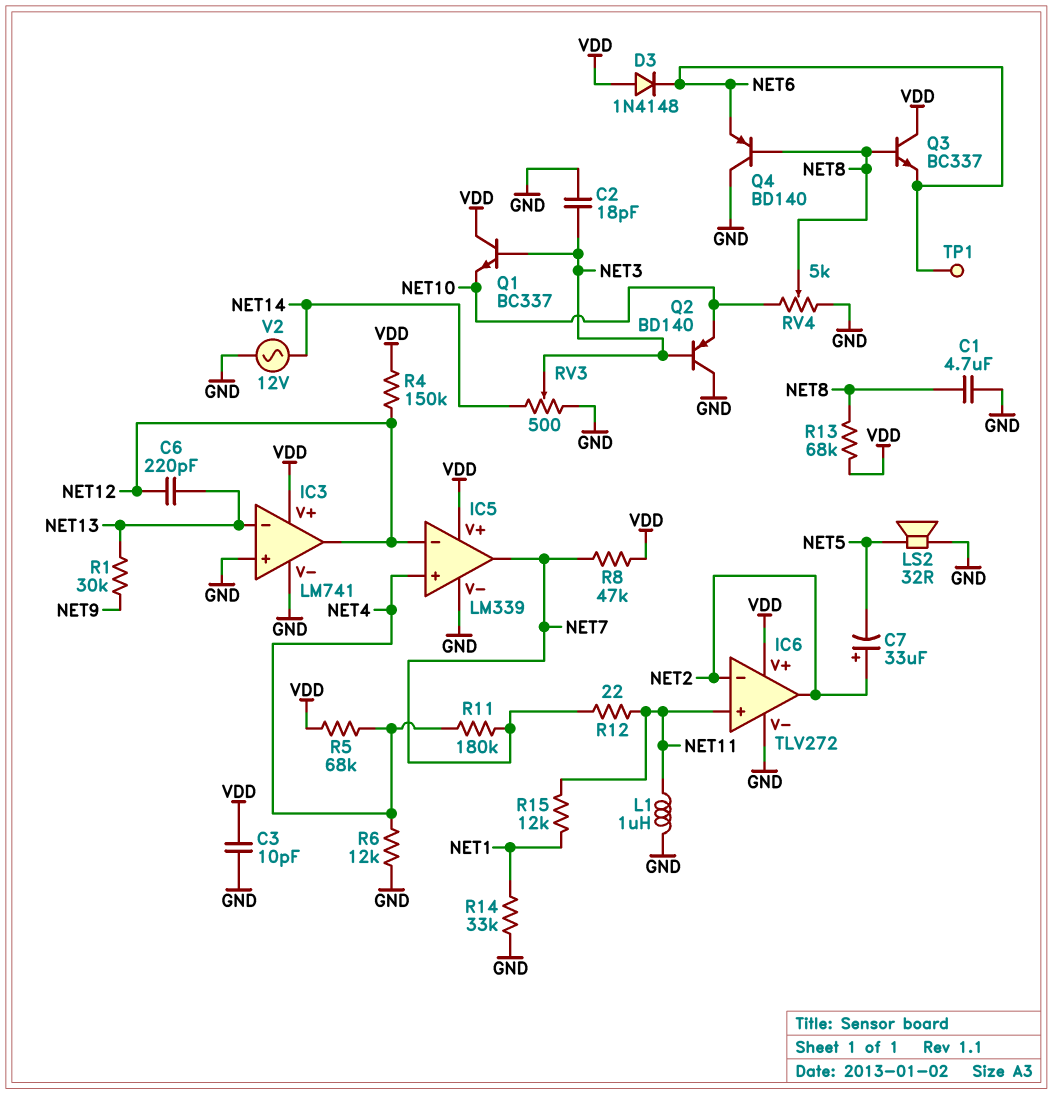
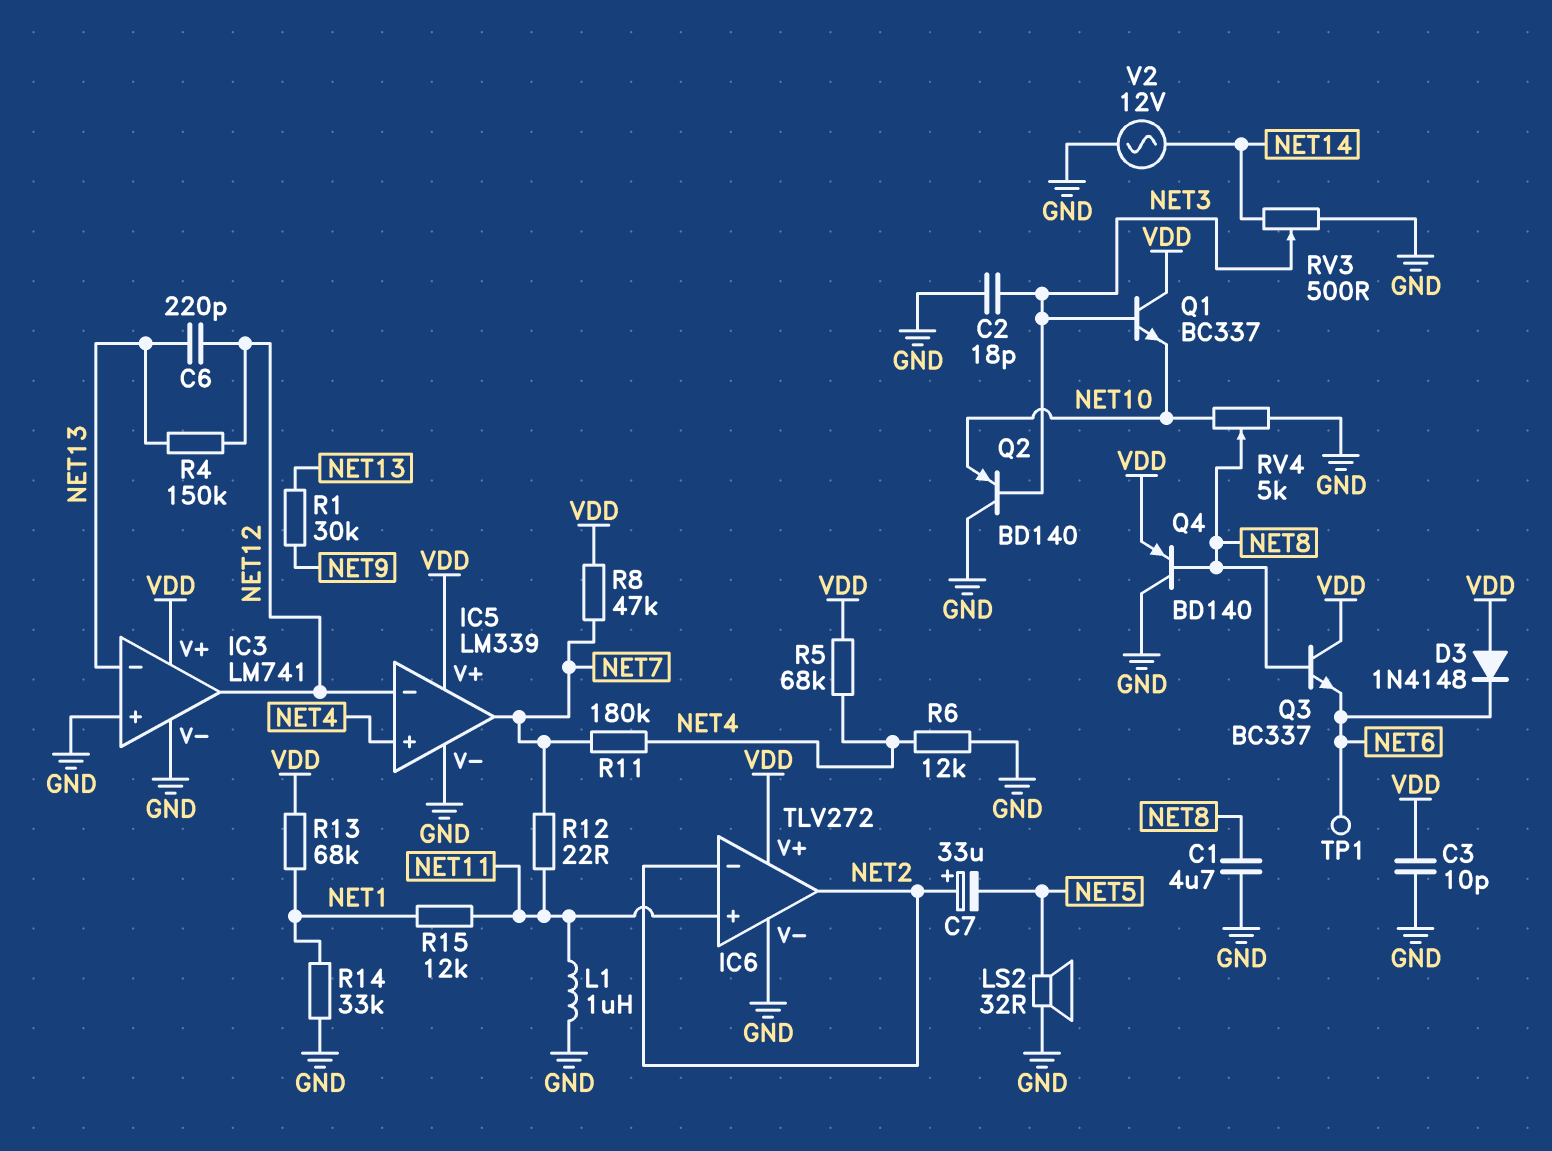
Q4: PNP BD140 (B NET8, C GND, E NET6) -> PNP BD140 (B NET8, C GND, E VDD)
R4: 150k (NET12, VDD) -> 150k (NET12, NET13)
R13: 68k (NET8, VDD) -> 68k (NET1, VDD)

